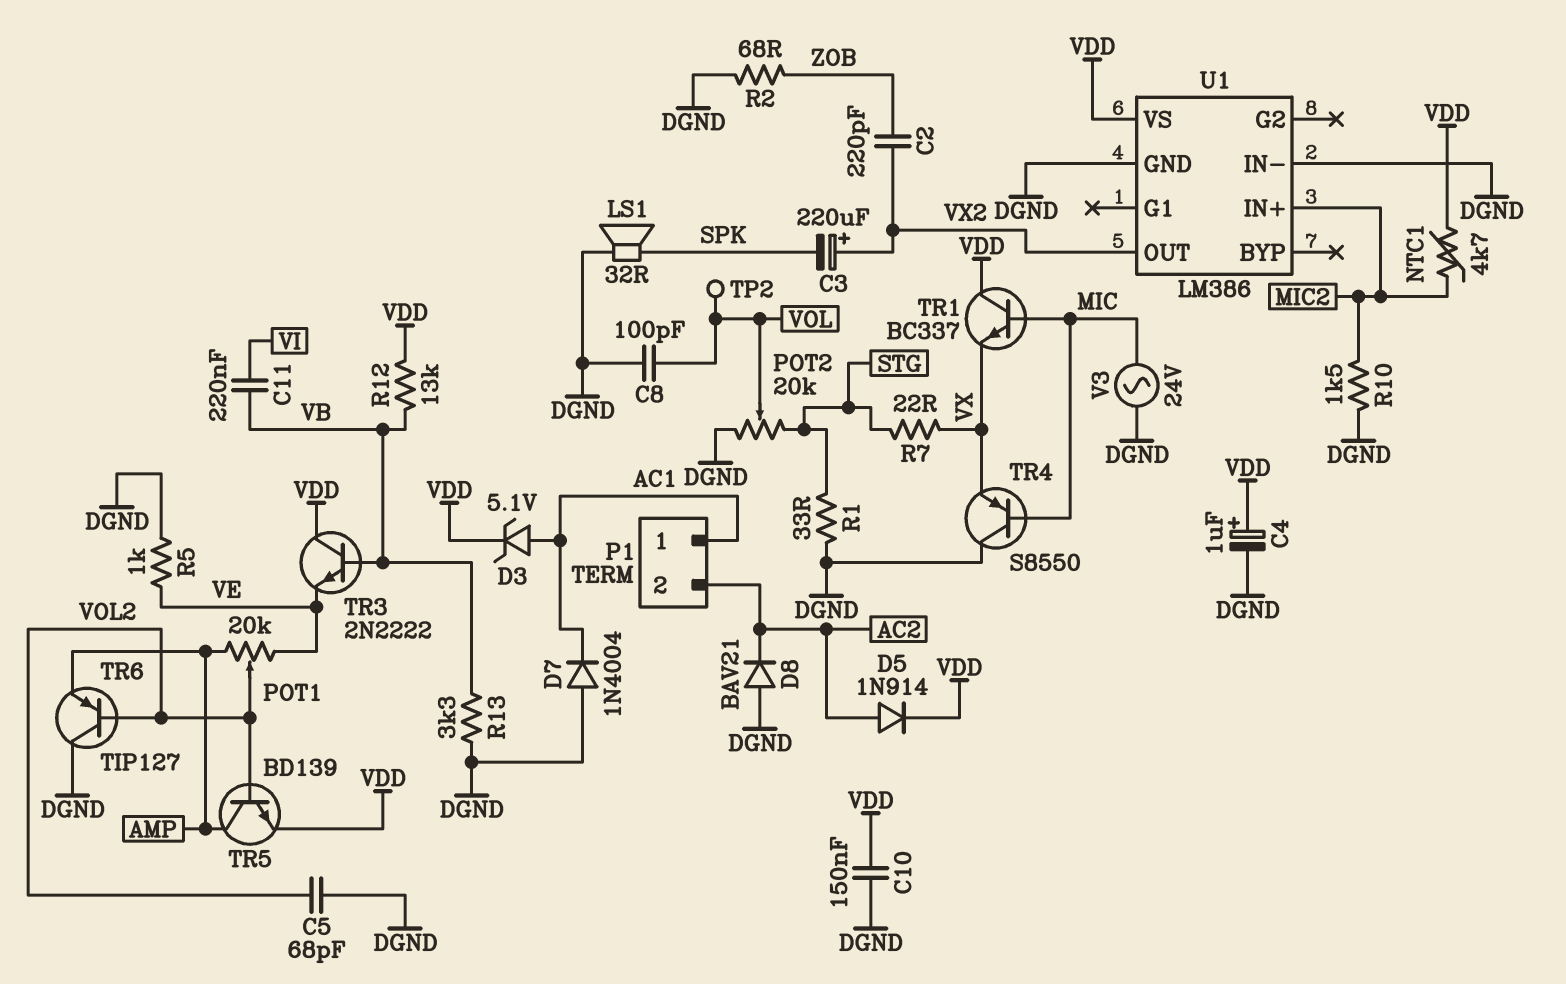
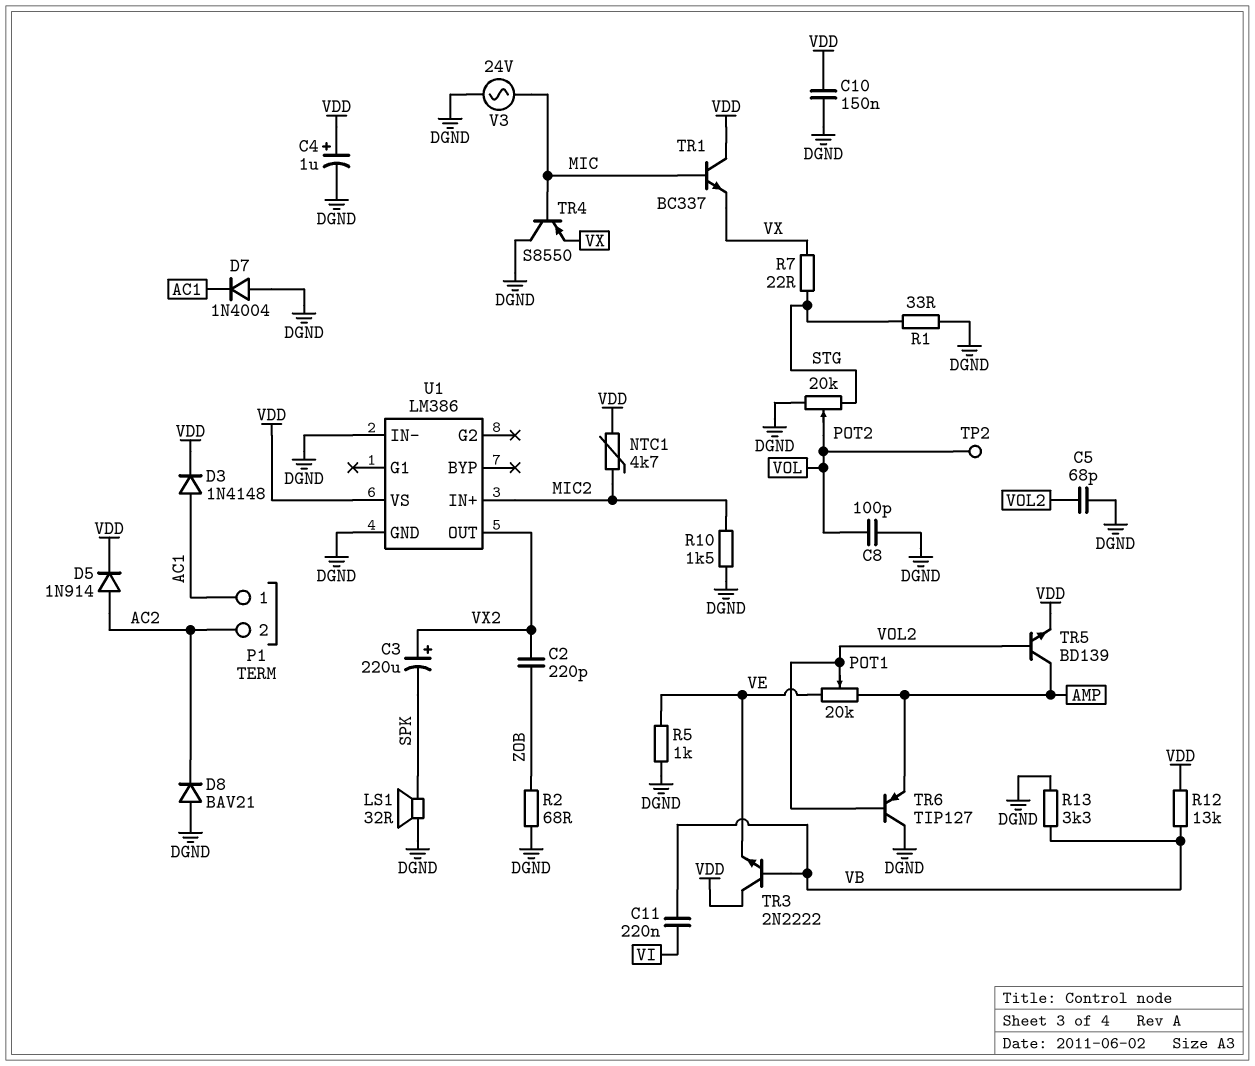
D3: zener 5.1V (A AC1, K VDD) -> diode 1N4148 (A AC1, K VDD)

